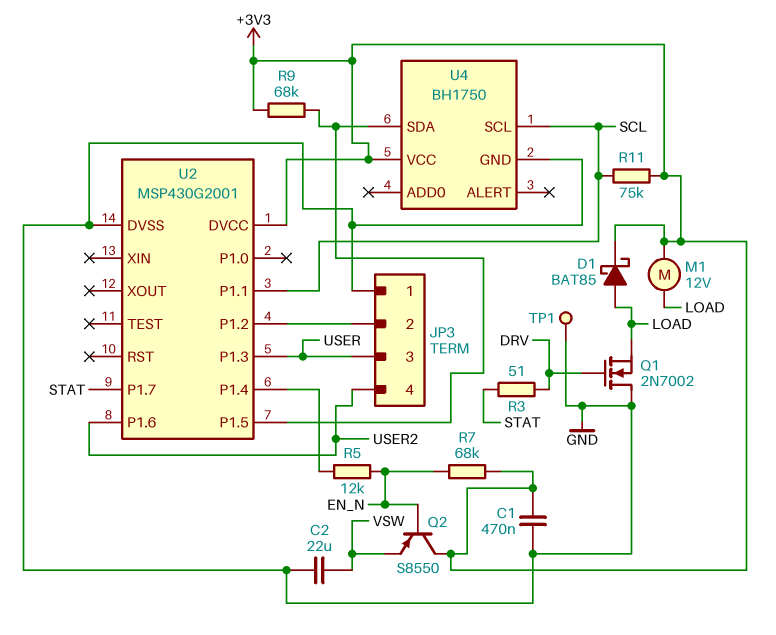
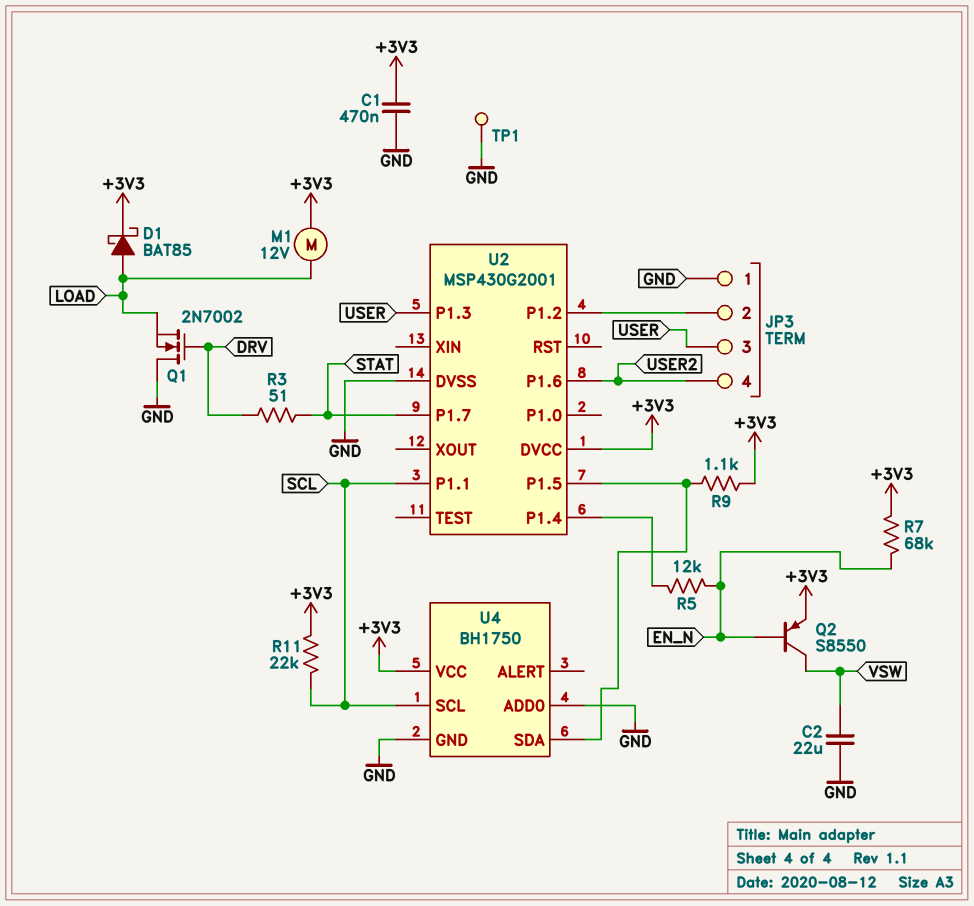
Q2: PNP S8550 (B EN_N, C +3V3, E VSW) -> PNP S8550 (B EN_N, C VSW, E +3V3)
R9: 68k (+3V3, U2/P1.5) -> 1.1k (+3V3, U2/P1.5)
R11: 75k (+3V3, SCL) -> 22k (+3V3, SCL)
U4 pin ADD0: none -> GND

